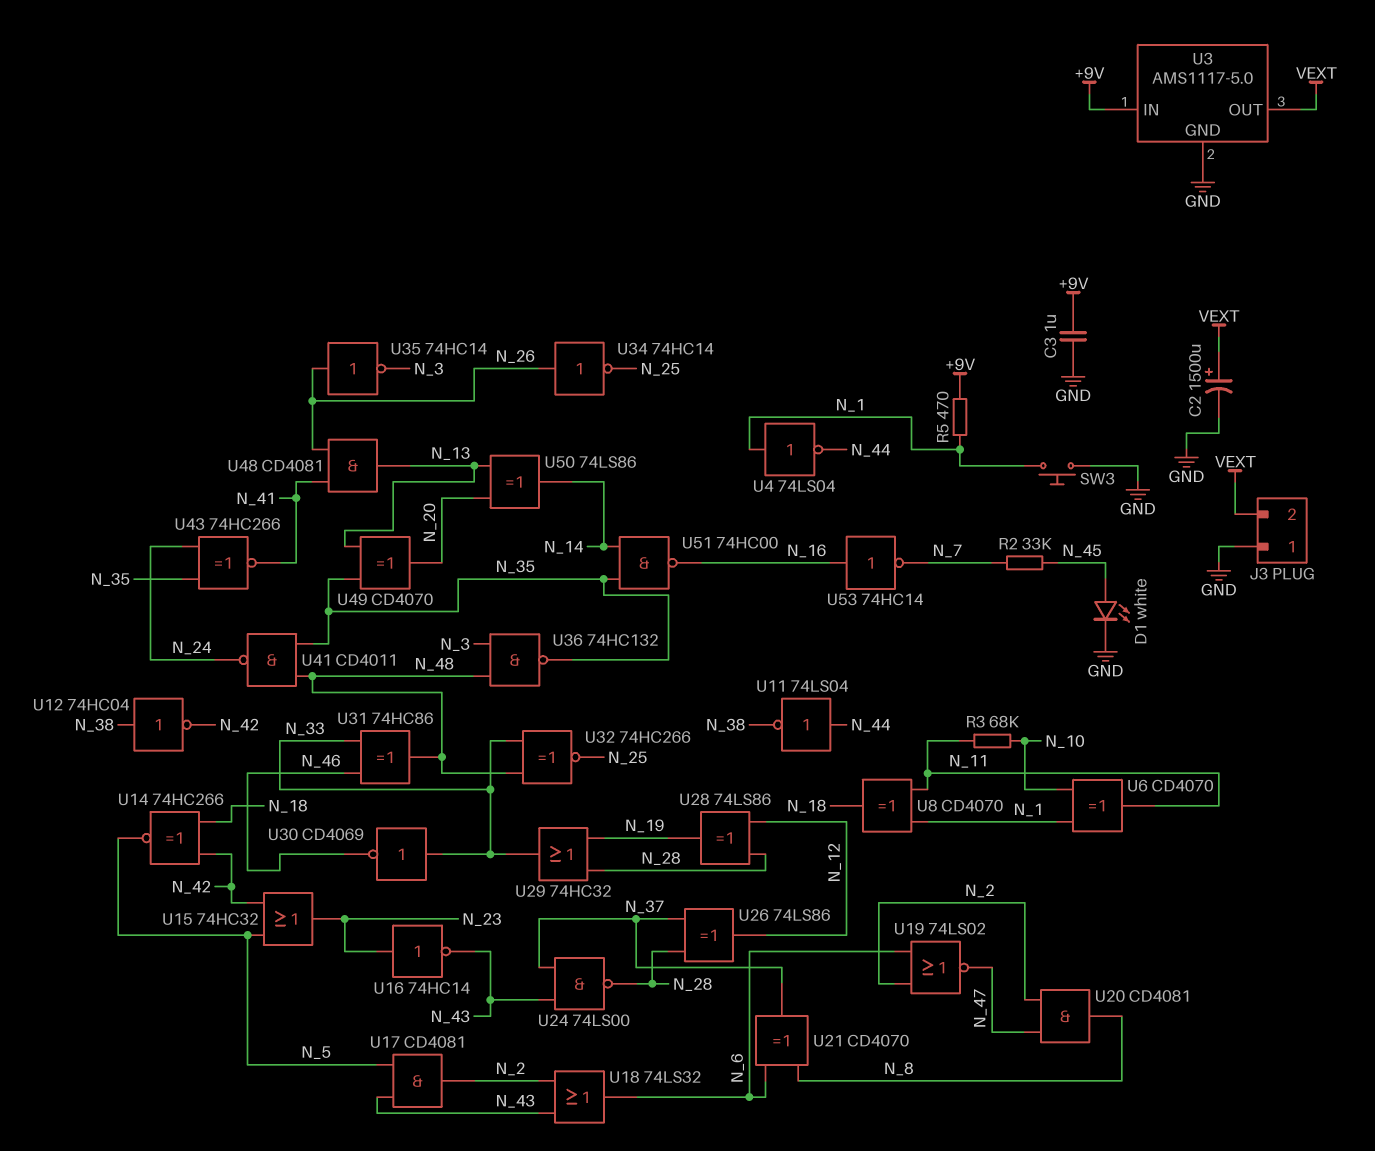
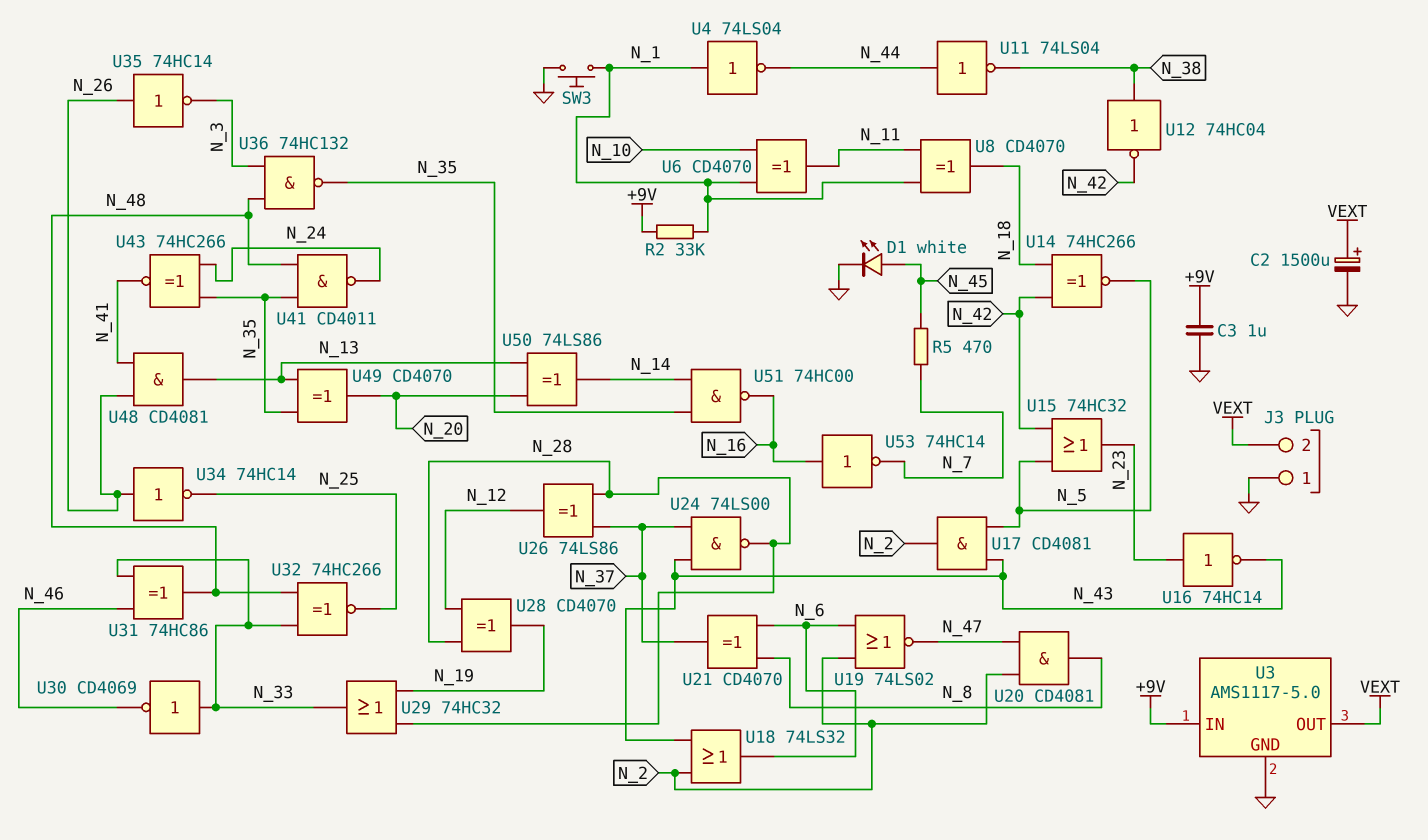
R2: 33k (N_7, N_45) -> 33k (+9V, N_1)
R3: 68k (N_10, N_11) -> none
R5: 470 (+9V, N_1) -> 470 (N_7, N_45)
U28: XOR 74LS86 (in N_12, in N_28, out N_19) -> XOR CD4070 (in N_12, in N_28, out N_19)

